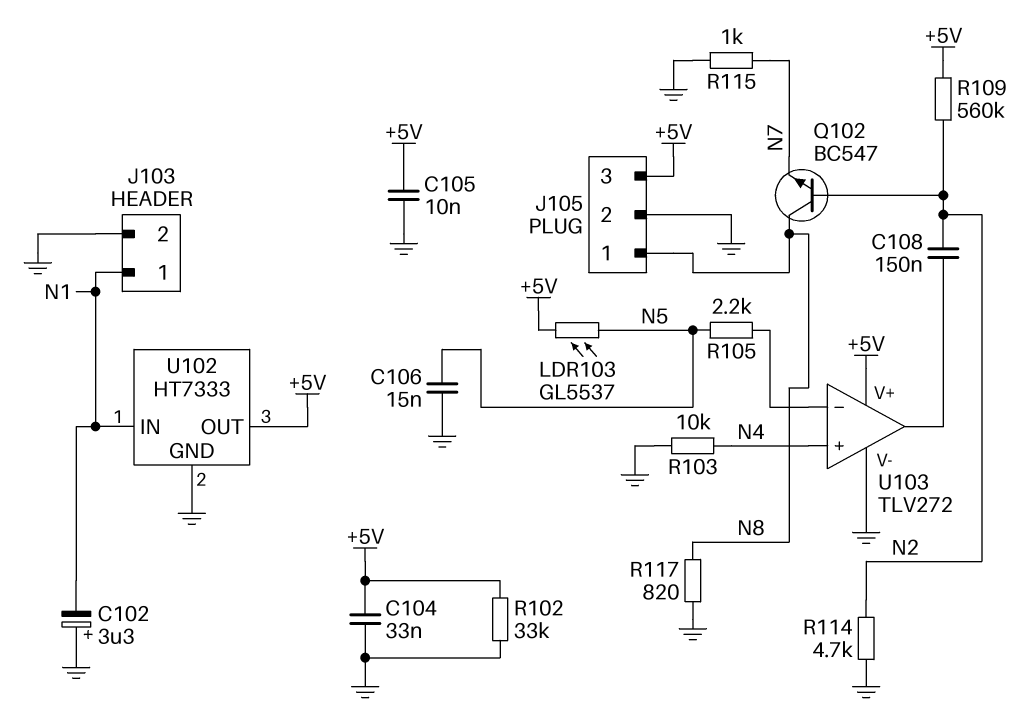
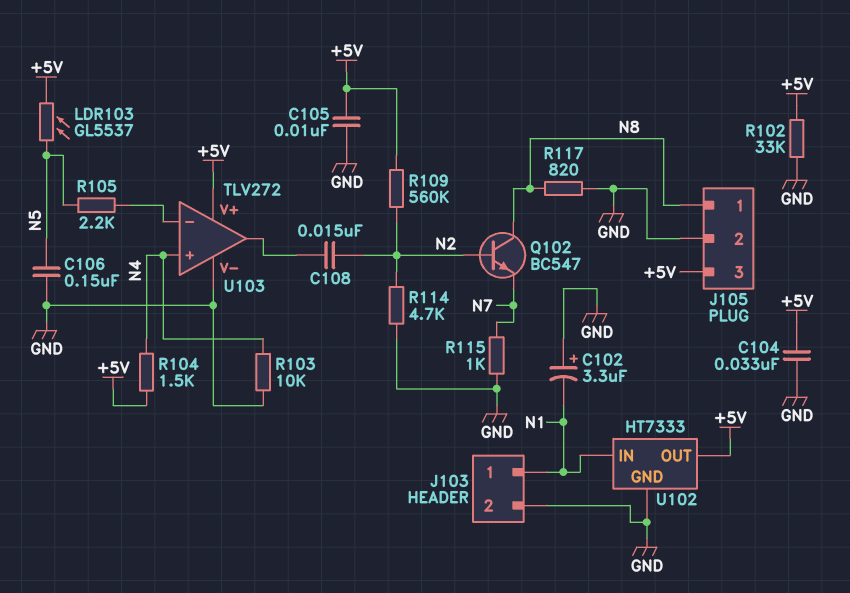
C106: 15nF (GND, N5) -> 150nF (GND, N5)
C108: 150nF (N2, U103/out) -> 15nF (N2, U103/out)
R104: none -> 1.5k (+5V, N4)

